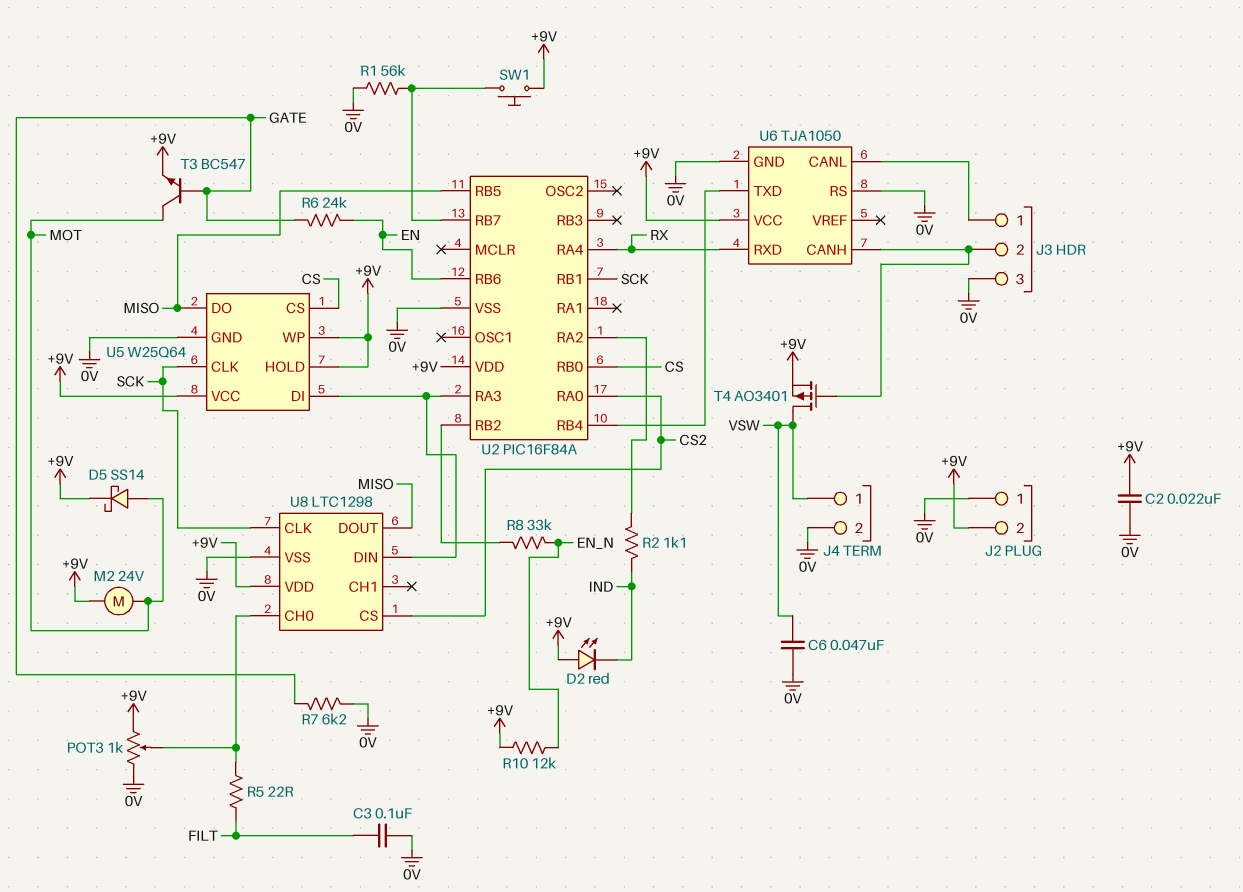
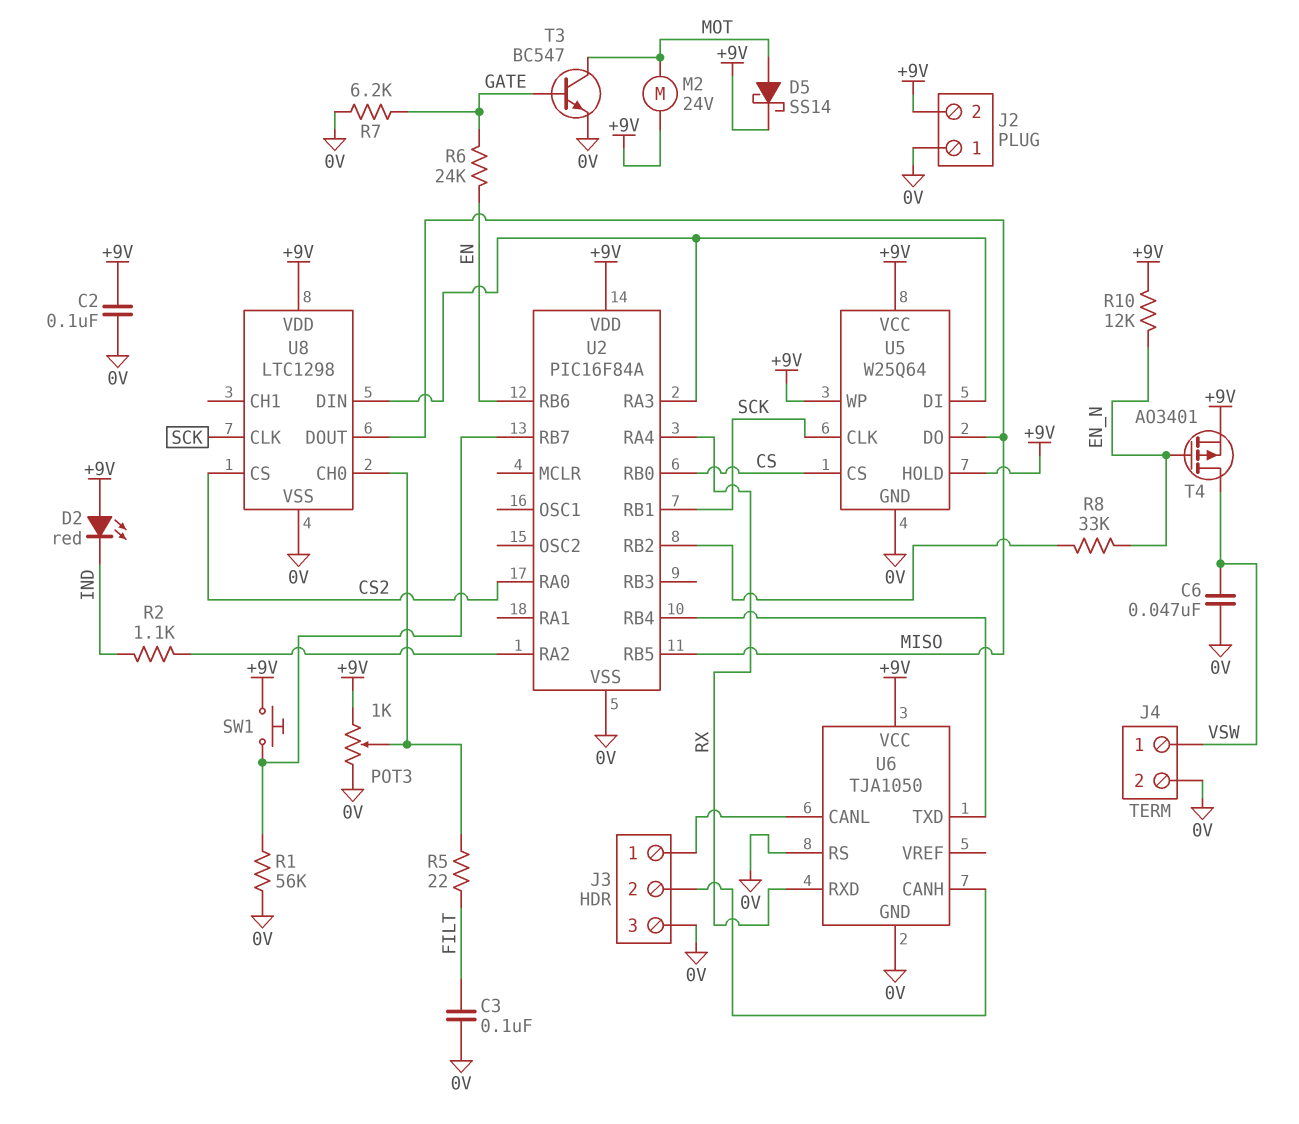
C2: 22nF (+9V, 0V) -> 100nF (+9V, 0V)
T3: NPN BC547 (B GATE, C MOT, E +9V) -> NPN BC547 (B GATE, C MOT, E 0V)
T4: PMOS AO3401 (G J3/2, D VSW, S +9V) -> PMOS AO3401 (G EN_N, D VSW, S +9V)

